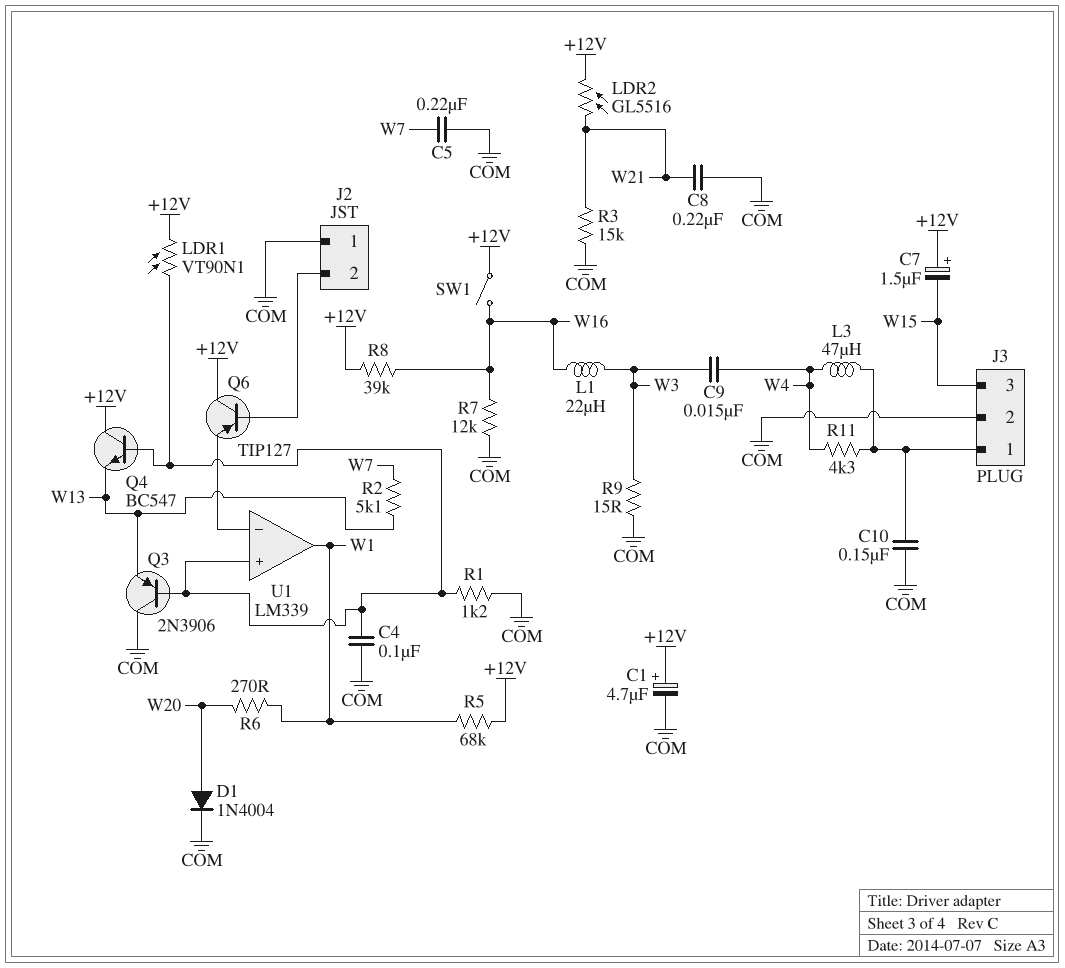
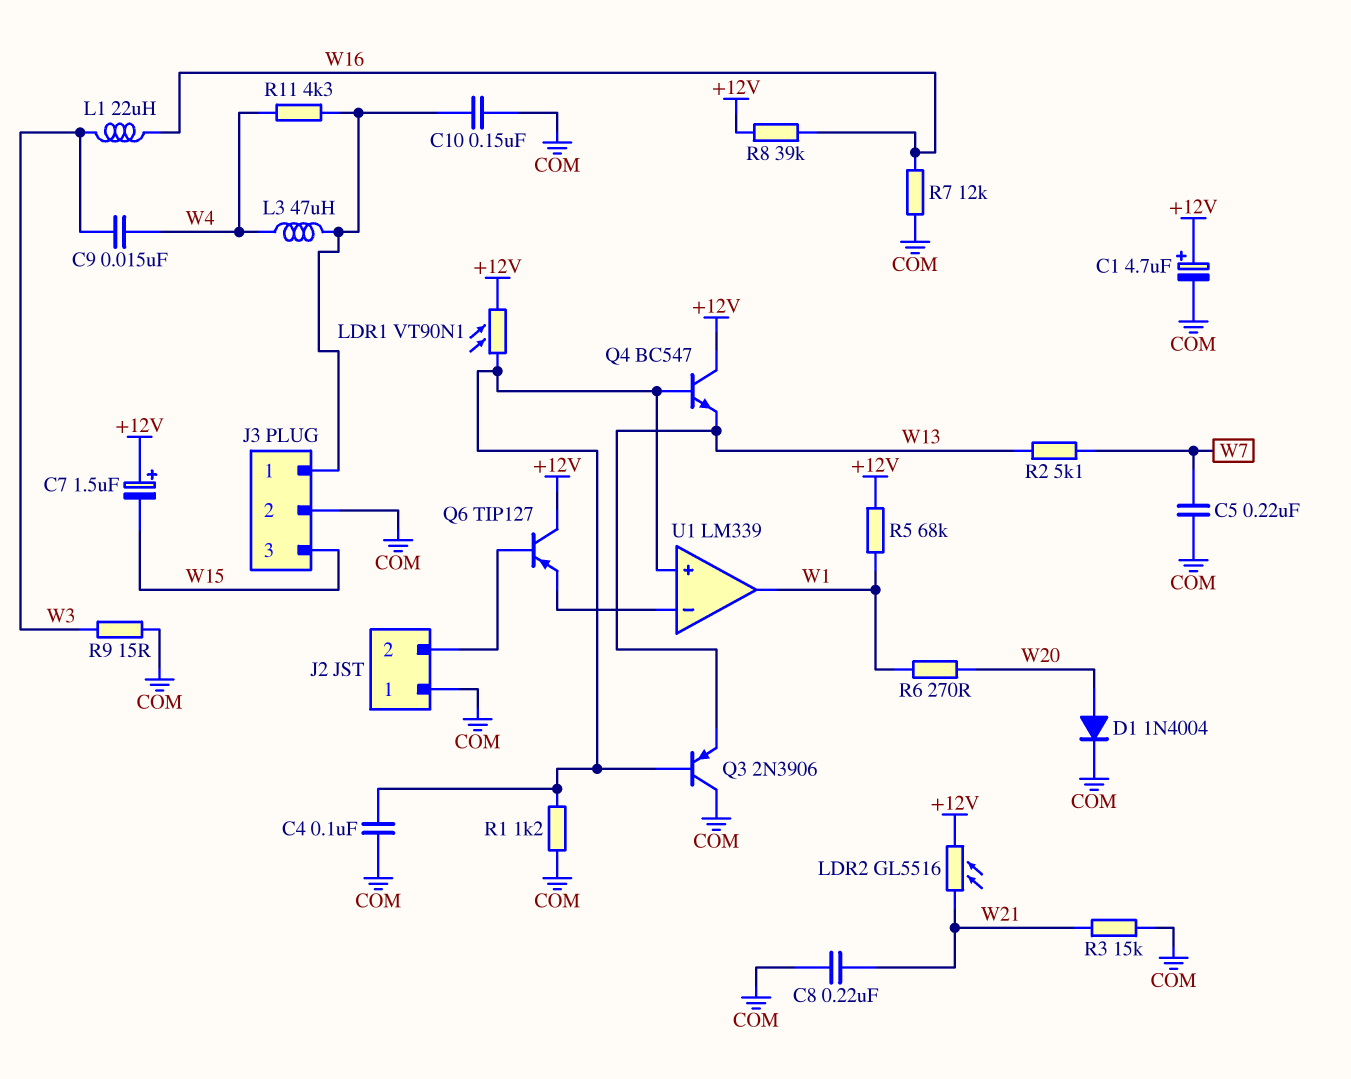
SW1: switch (+12V, W16) -> none

